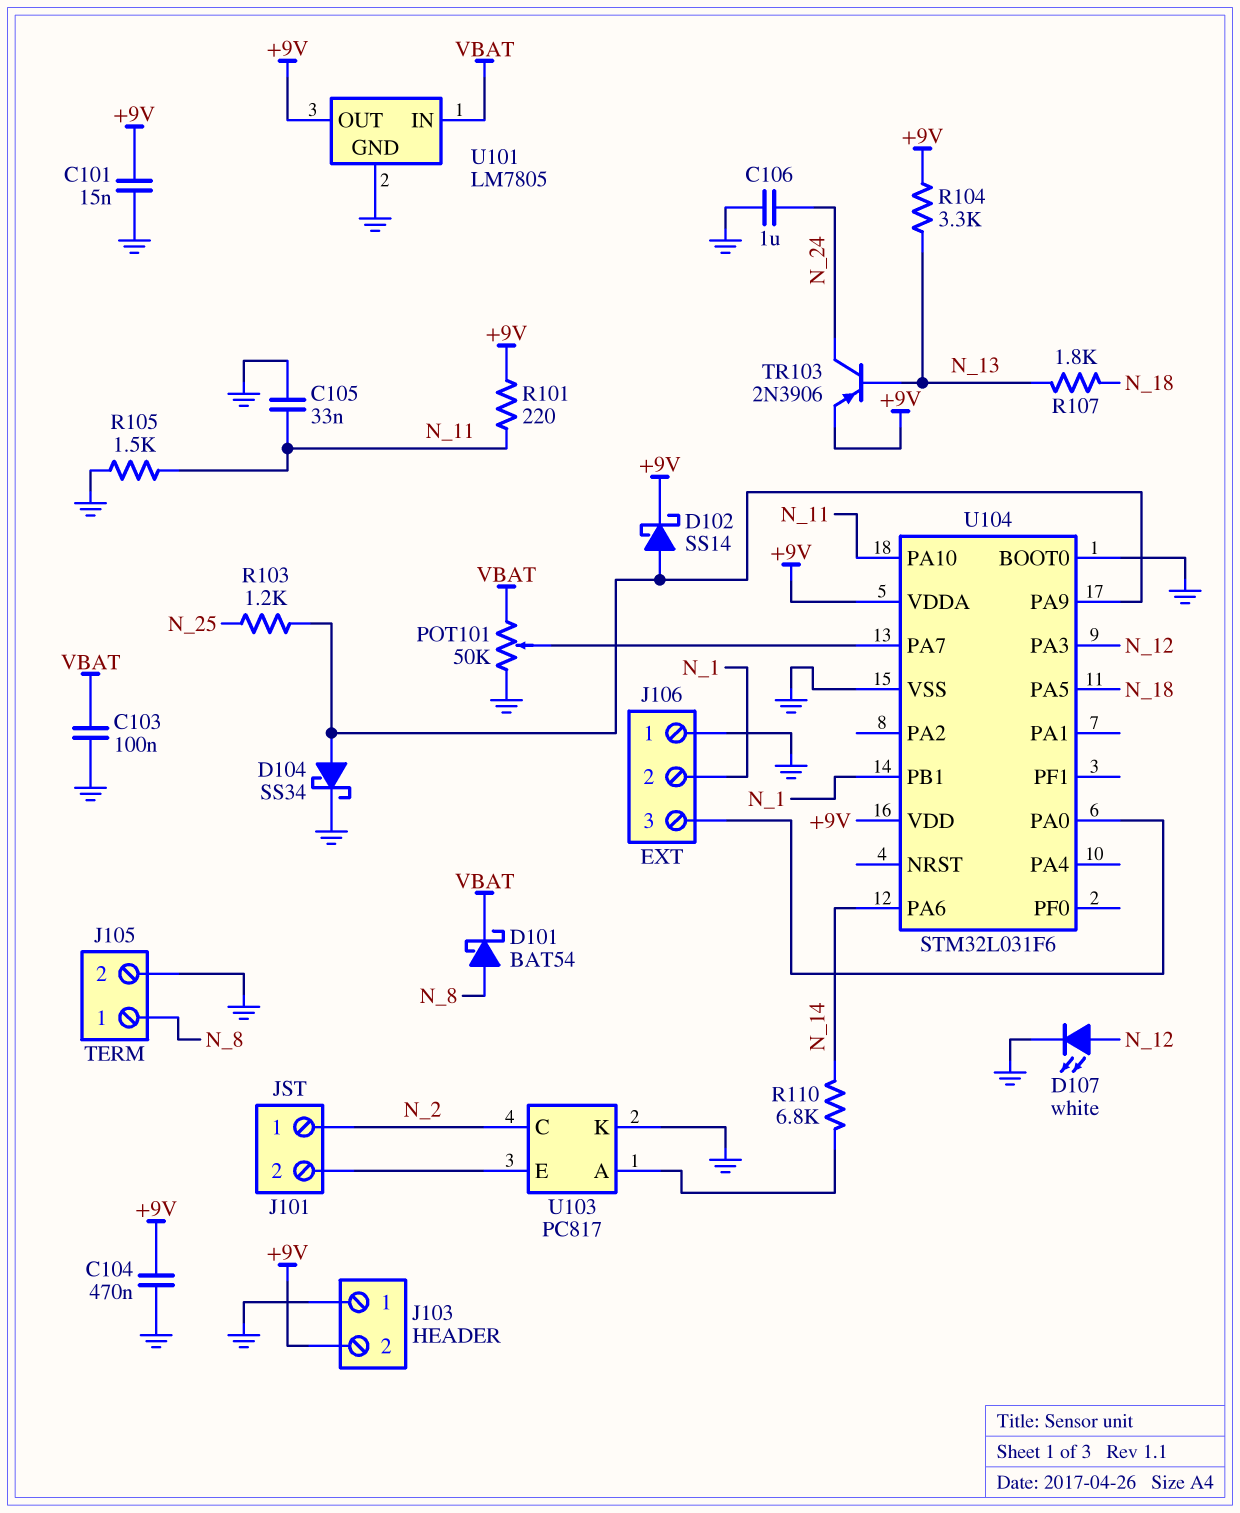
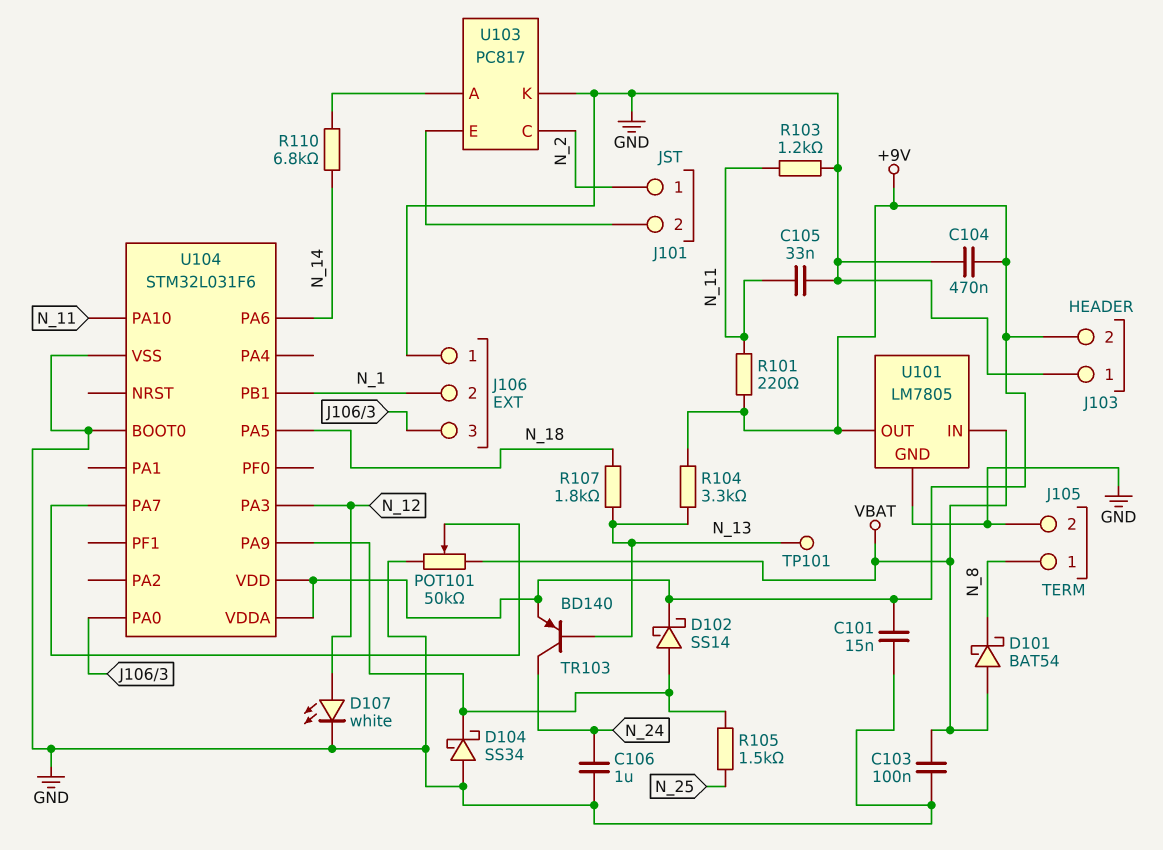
D101: schottky BAT54 (A N_8, K VBAT) -> schottky BAT54 (A VBAT, K N_8)
D104: schottky SS34 (A U104/PA9, K GND) -> schottky SS34 (A GND, K U104/PA9)
R103: 1.2k (N_25, U104/PA9) -> 1.2k (GND, N_11)
R105: 1.5k (GND, N_11) -> 1.5k (N_25, U104/PA9)
TP101: none -> test point (N_13)
TR103: PNP 2N3906 (B N_13, C N_24, E +9V) -> PNP BD140 (B N_13, C N_24, E +9V)

